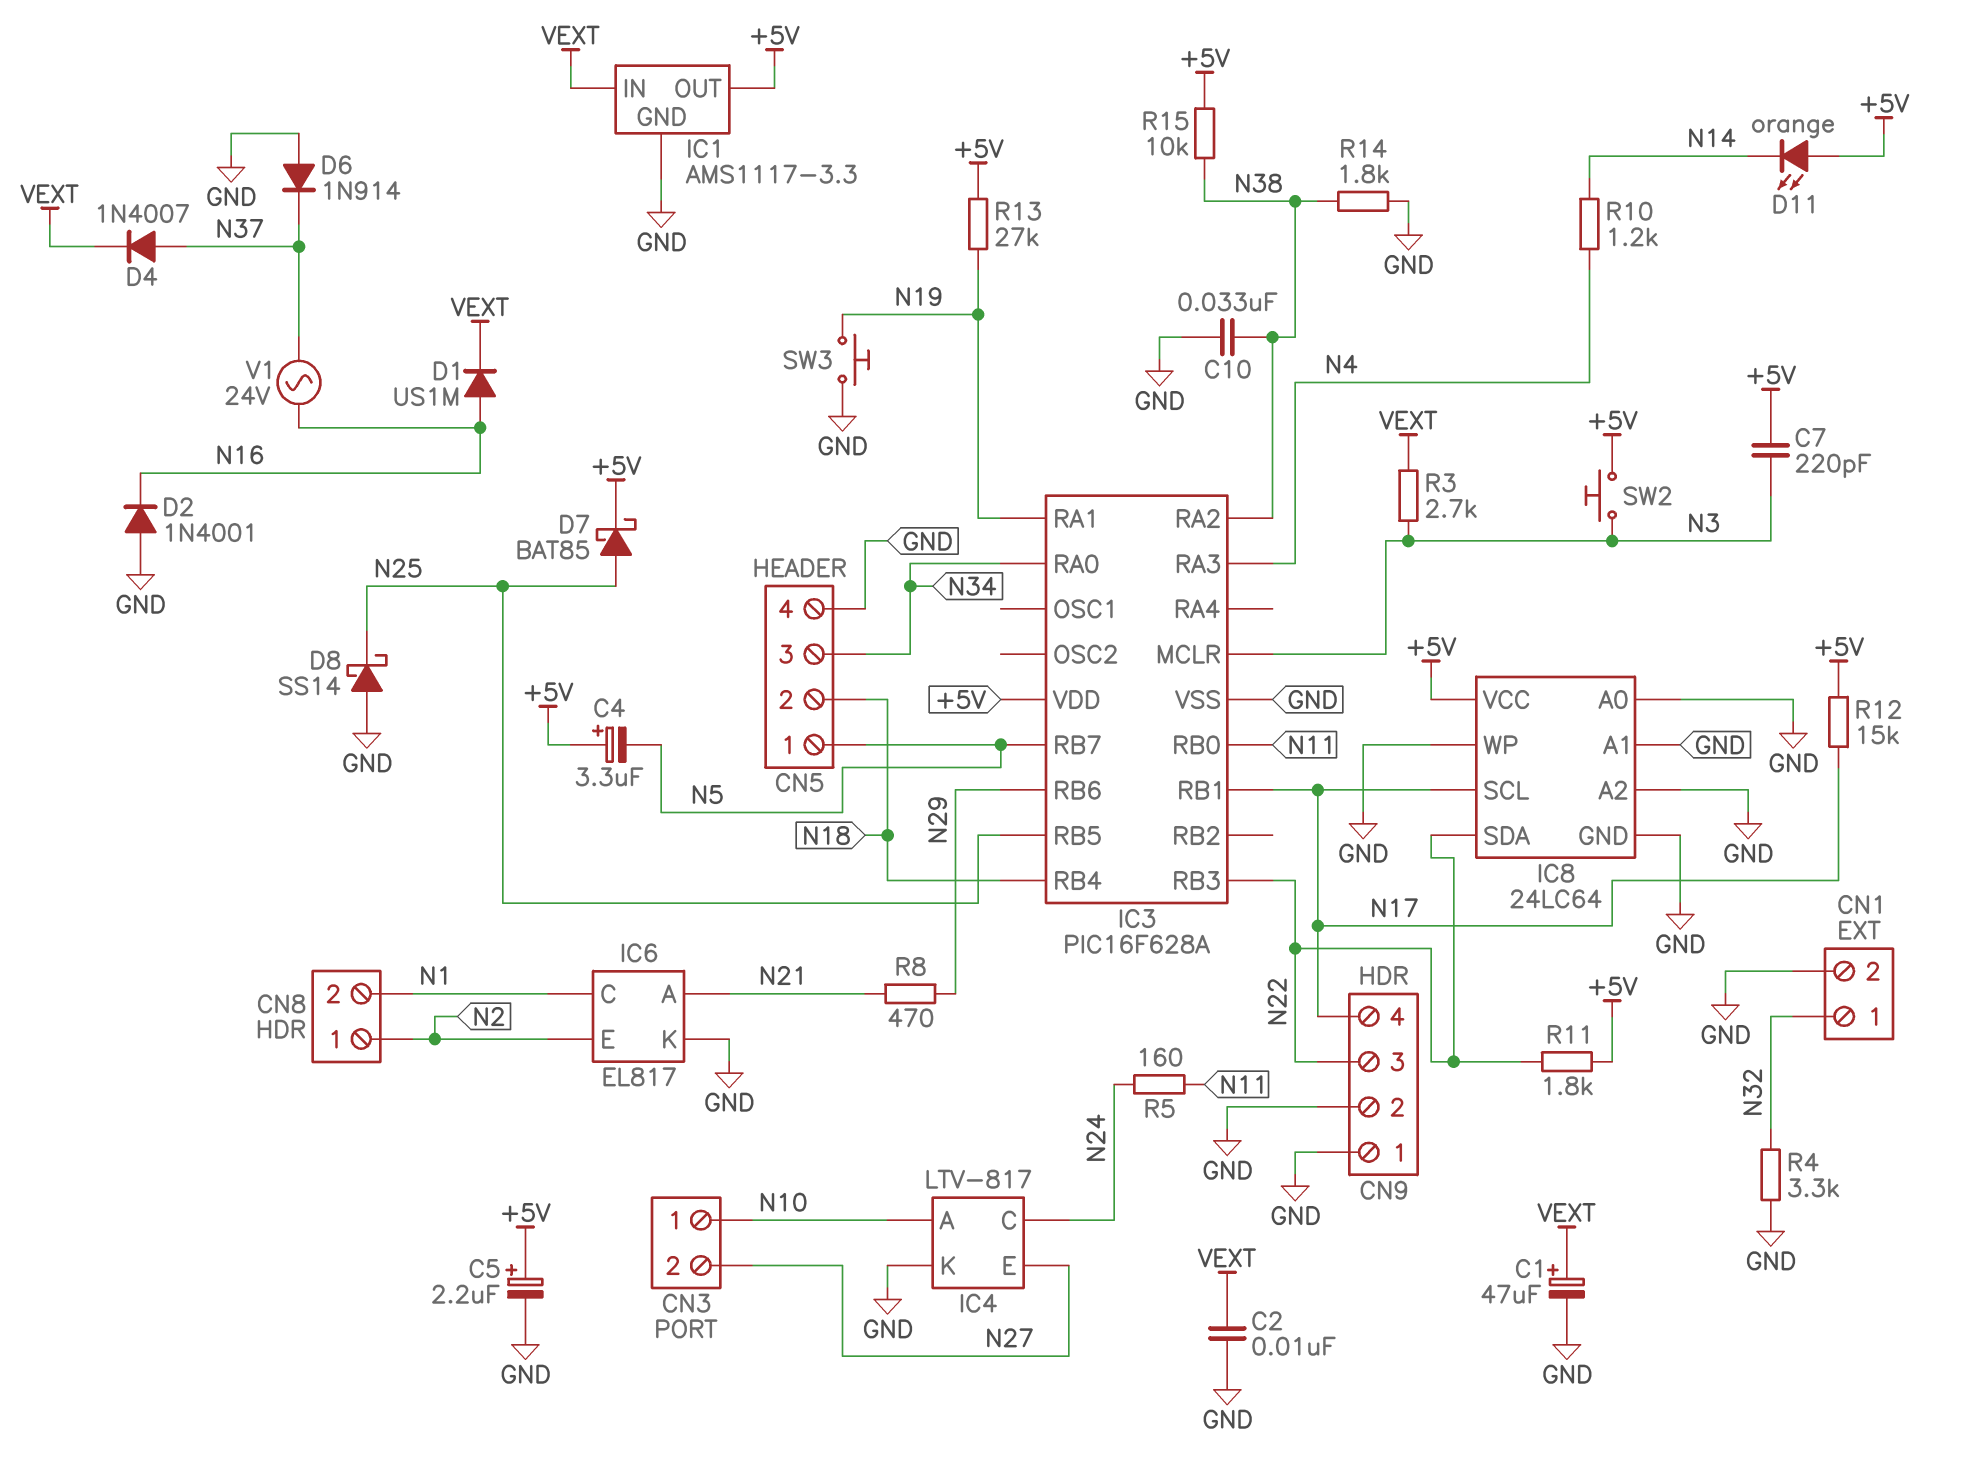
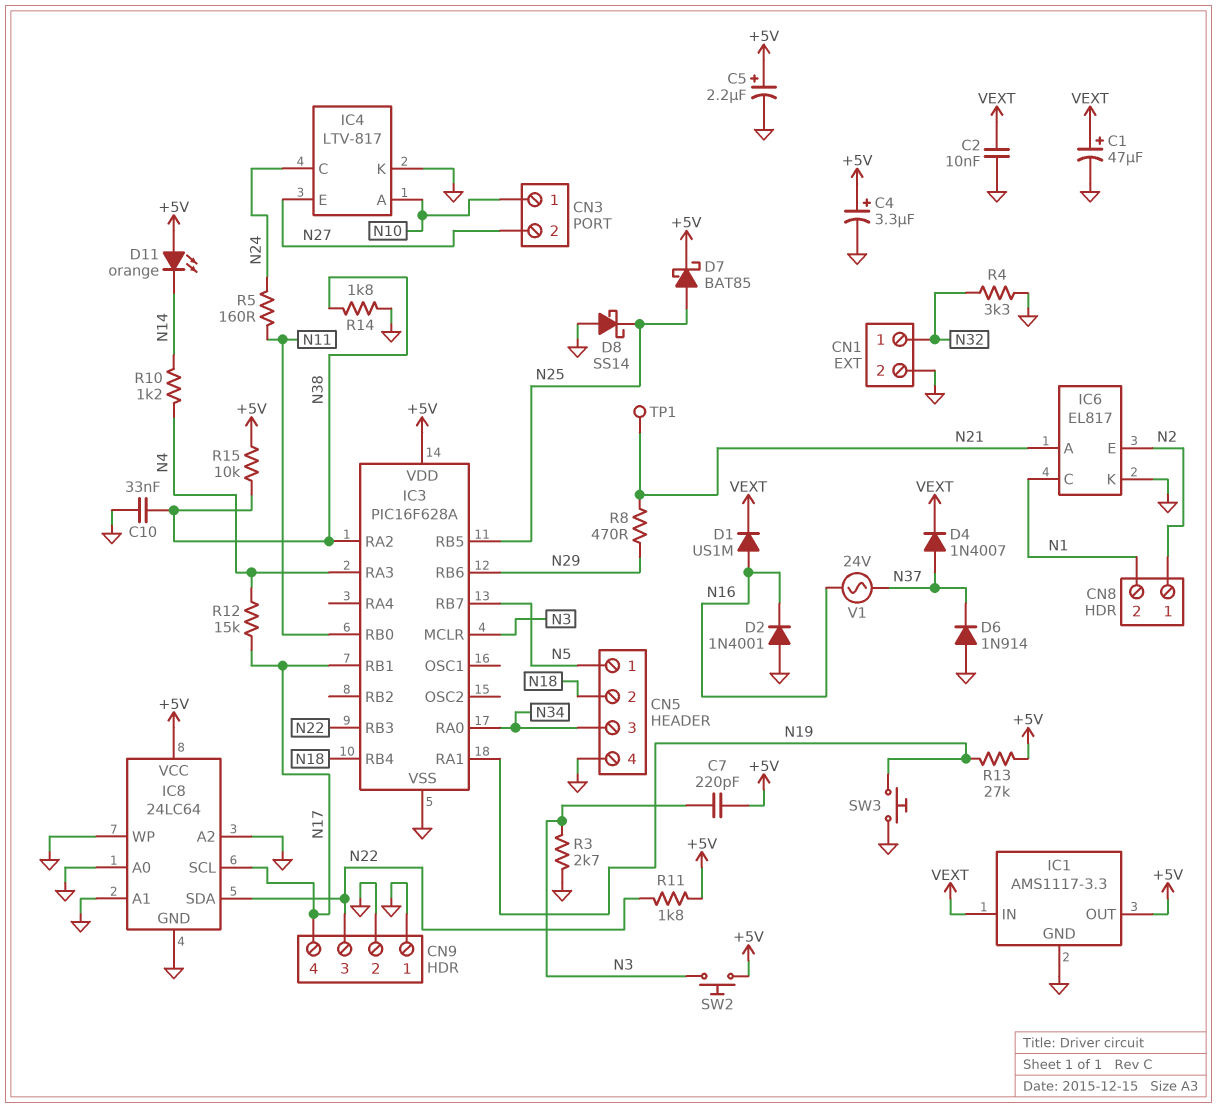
C4: 3.3uF (plus +5V, minus N5) -> 3.3uF (plus +5V, minus GND)
R3: 2.7k (N3, VEXT) -> 2.7k (GND, N3)
R12: 15k (+5V, N17) -> 15k (N4, N17)
TP1: none -> test point (N21)

